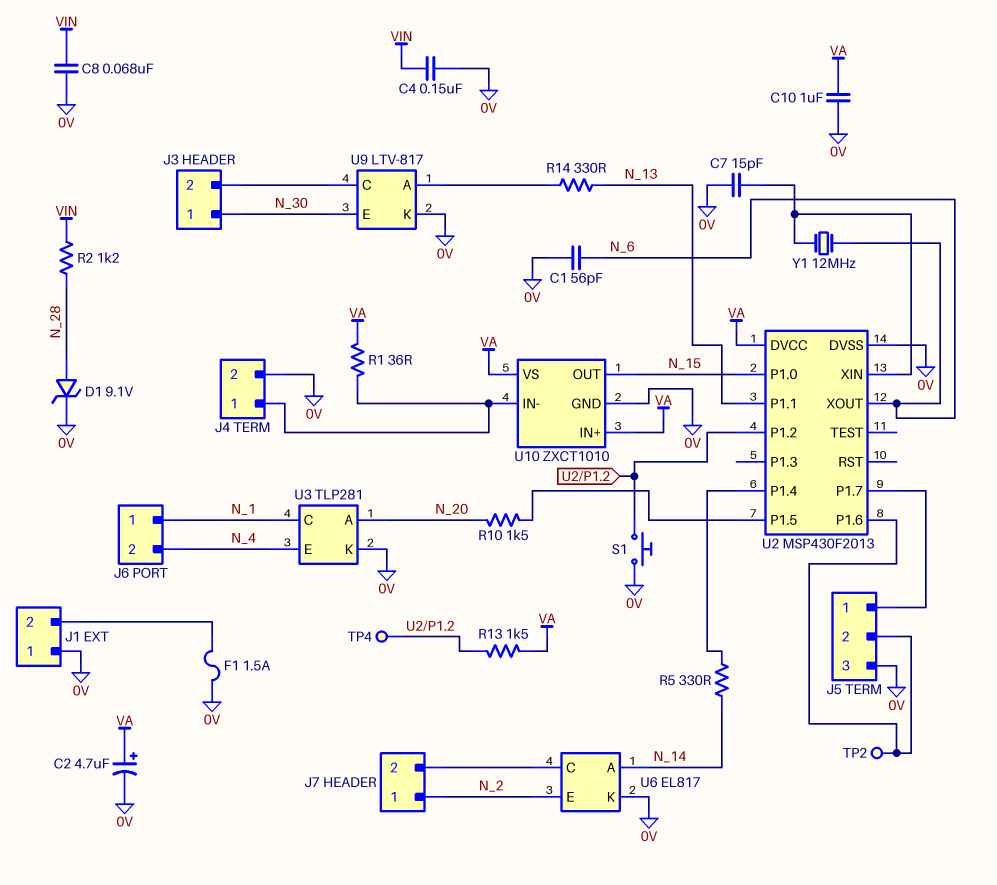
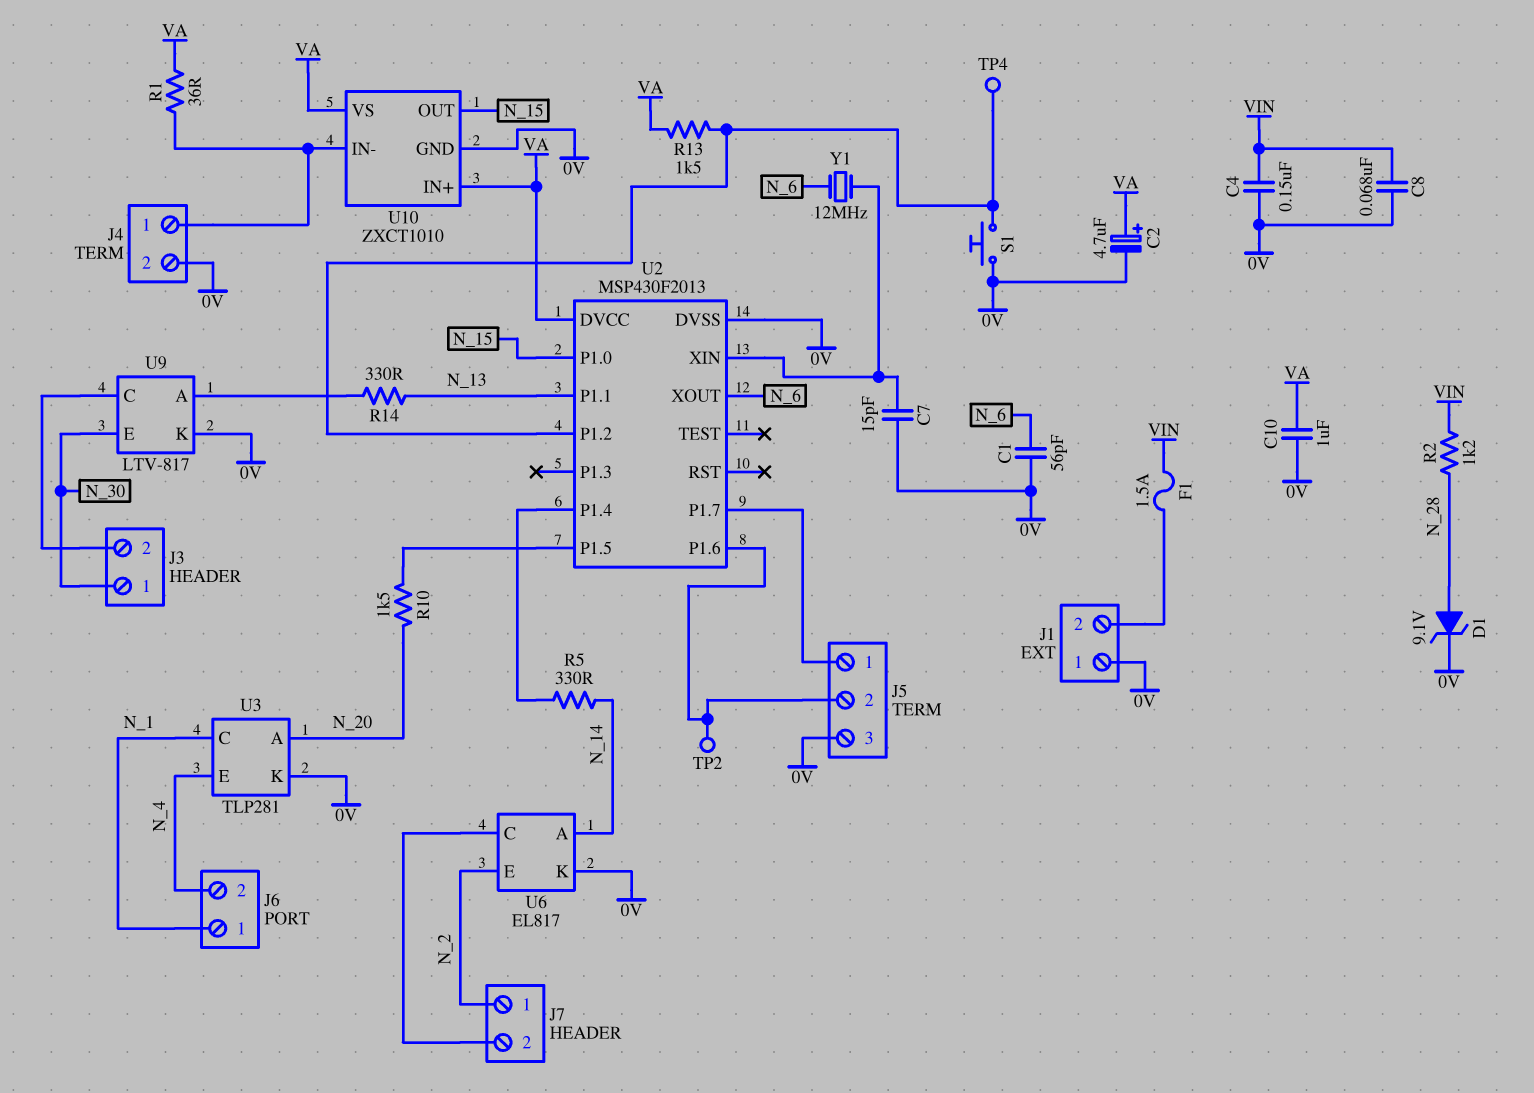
F1: 1.5A (0V, J1/2) -> 1.5A (J1/2, VIN)

